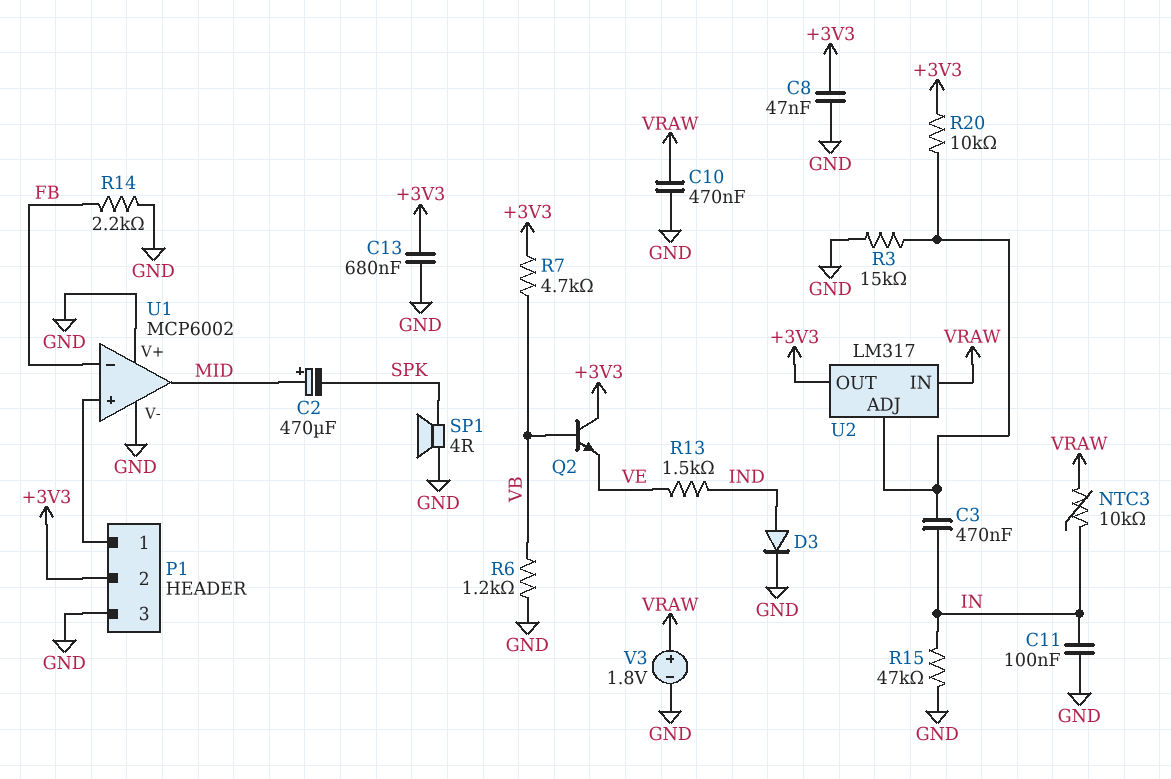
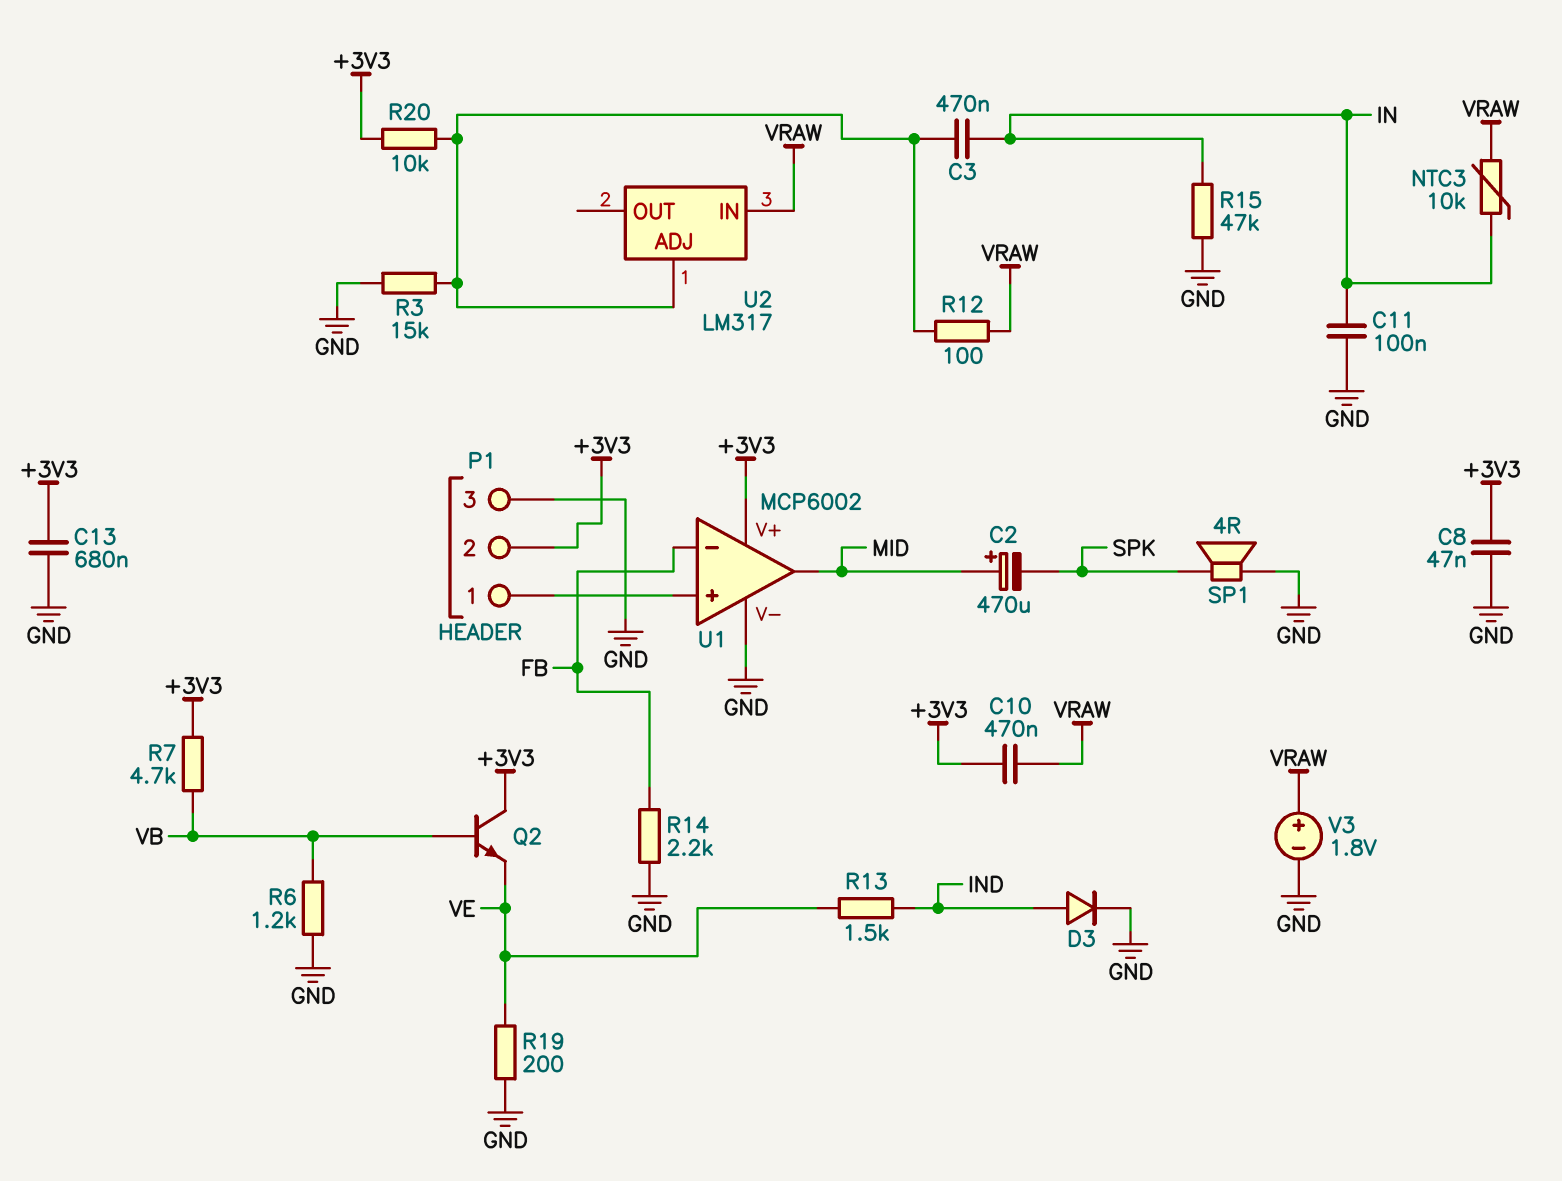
C10: 470nF (GND, VRAW) -> 470nF (+3V3, VRAW)
R12: none -> 100 (U2/ADJ, VRAW)
R19: none -> 200 (GND, VE)
U1 pin V+: GND -> +3V3
U2 pin OUT: +3V3 -> none

